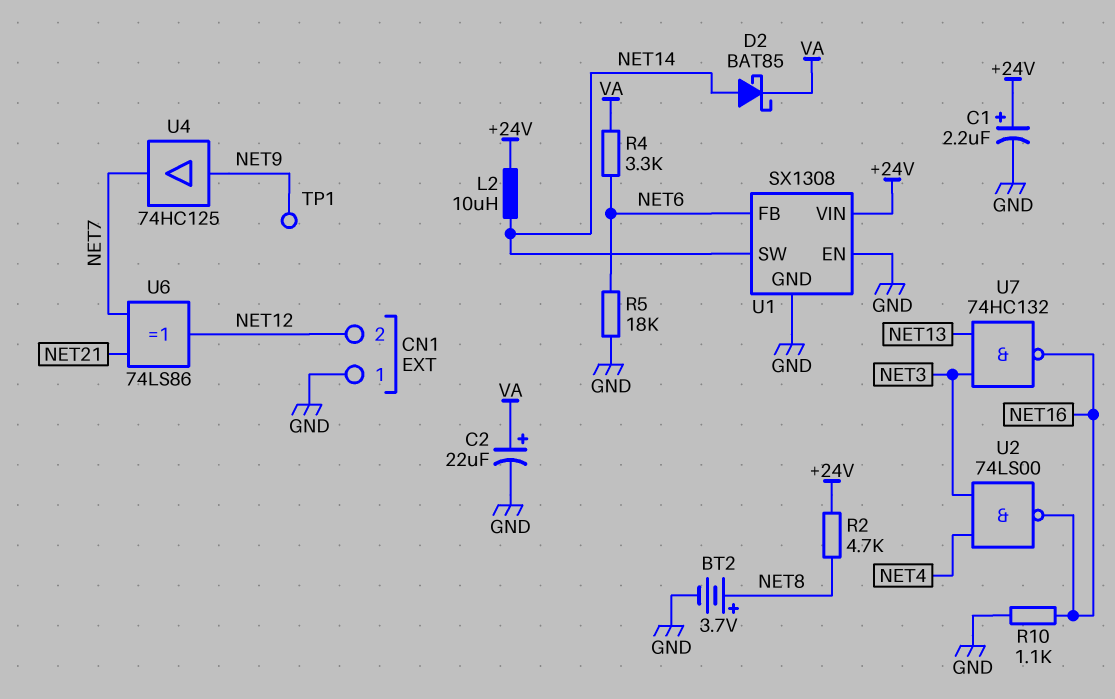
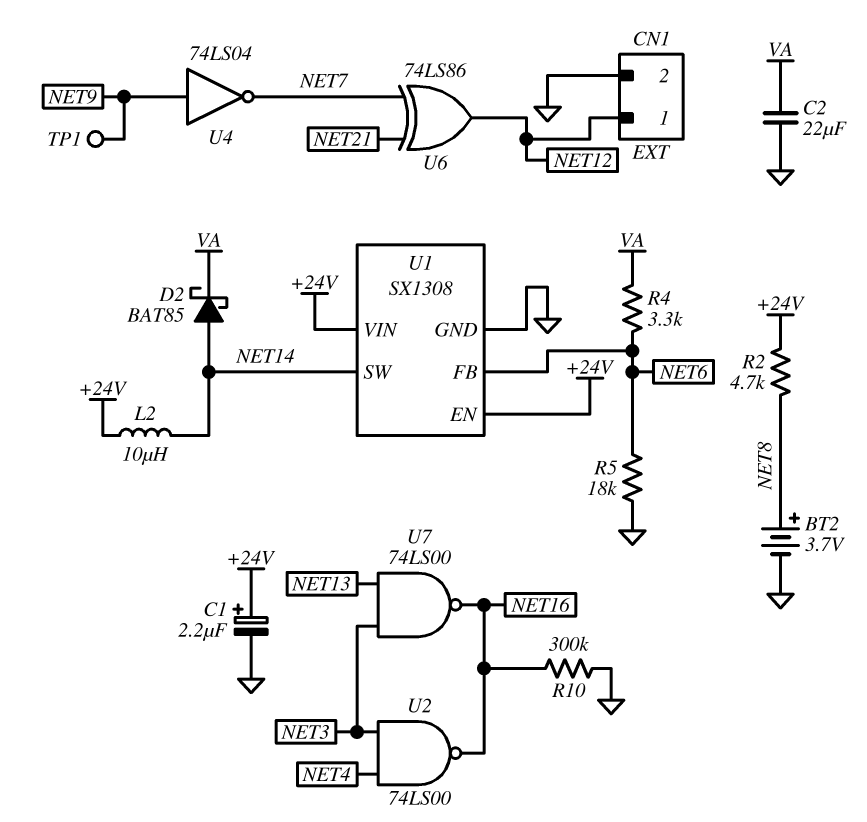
C2: 22uF (plus VA, minus GND) -> 22uF (GND, VA)
CN1 pin 1: GND -> NET12
CN1 pin 2: NET12 -> GND
R10: 1.1k (GND, NET16) -> 300k (GND, NET16)
U1 pin EN: GND -> +24V
U4: buffer 74HC125 (in NET9, out NET7) -> NOT 74LS04 (in NET9, out NET7)
U7: NAND 74HC132 (in NET3, in NET13, out NET16) -> NAND 74LS00 (in NET3, in NET13, out NET16)

